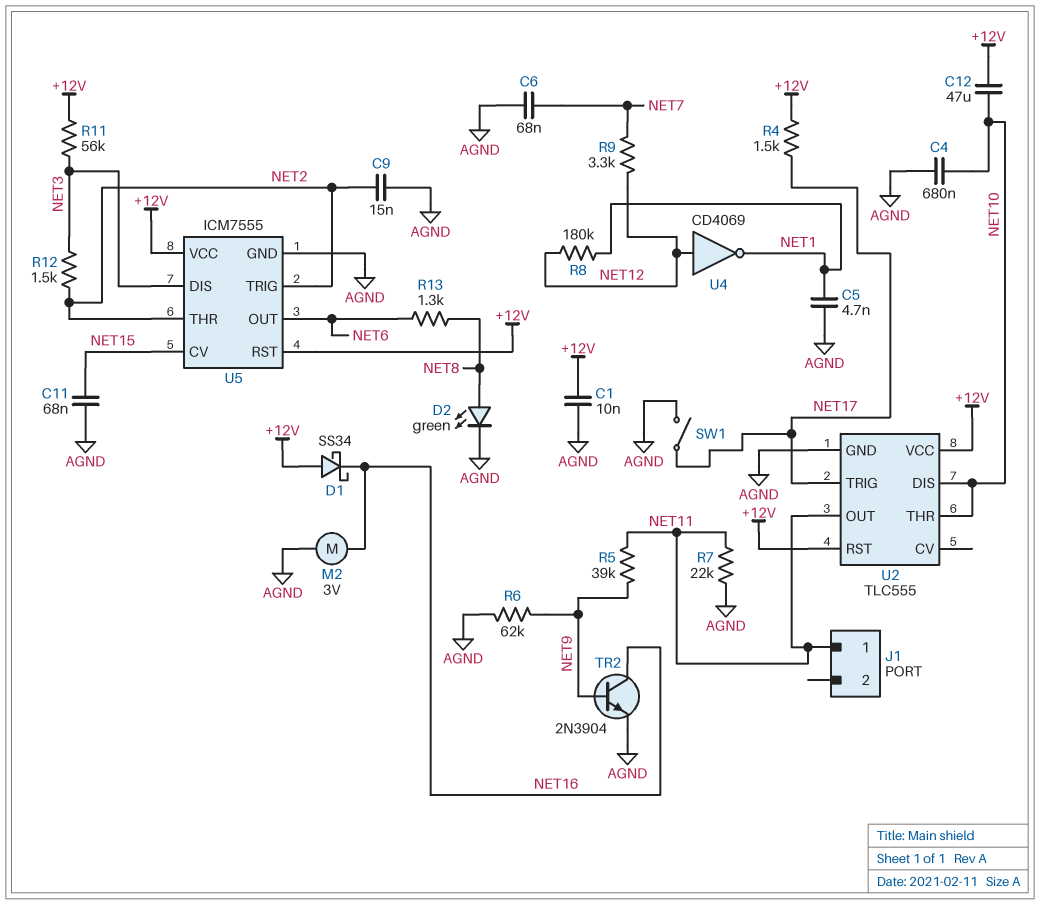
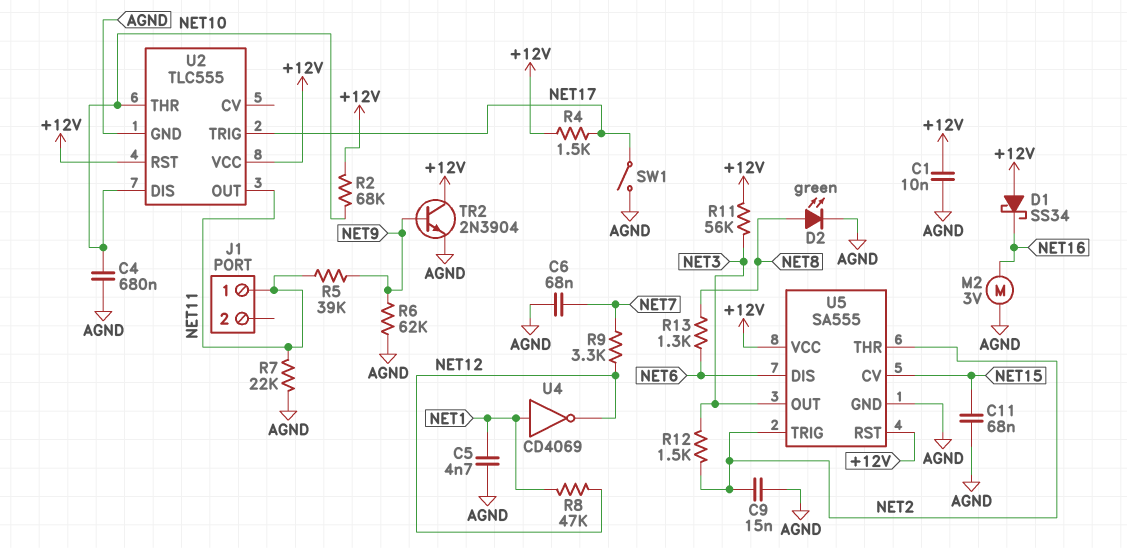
C12: 47uF (+12V, NET10) -> none
R2: none -> 68k (+12V, NET10)
R8: 180k (NET1, NET12) -> 47k (NET1, NET12)
TR2: NPN 2N3904 (B NET9, C NET16, E AGND) -> NPN 2N3904 (B NET9, C +12V, E AGND)
U4: NOT CD4069 (in NET12, out NET1) -> NOT CD4069 (in NET1, out NET12)
U5: ICM7555 -> SA555
U5 pin DIS: NET3 -> NET6
U5 pin OUT: NET6 -> NET3

